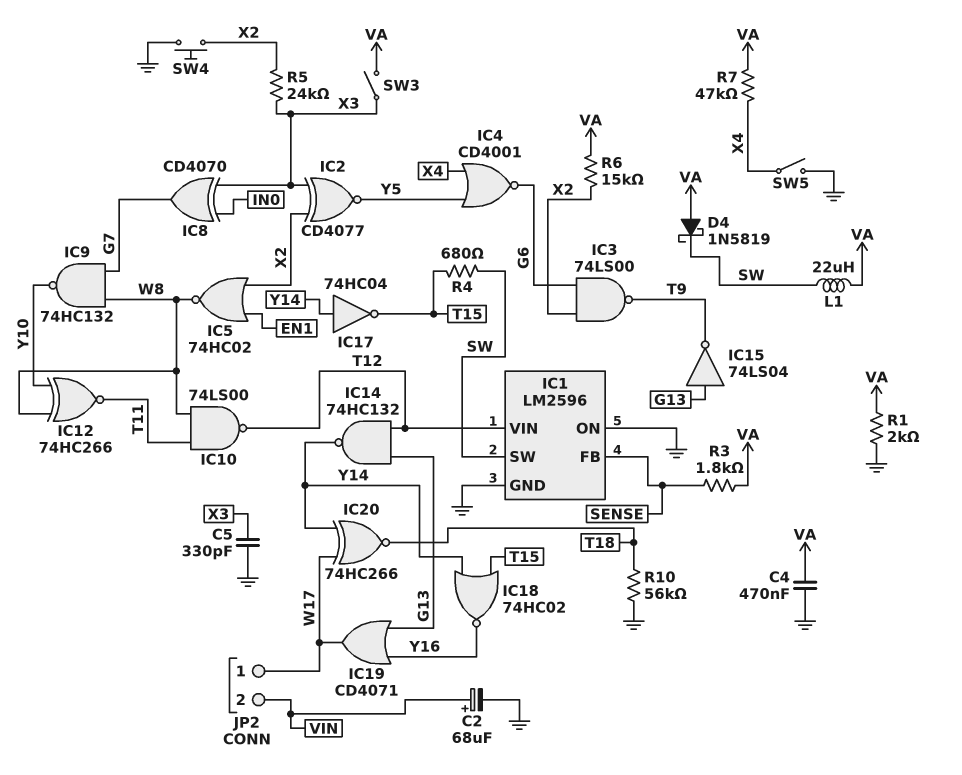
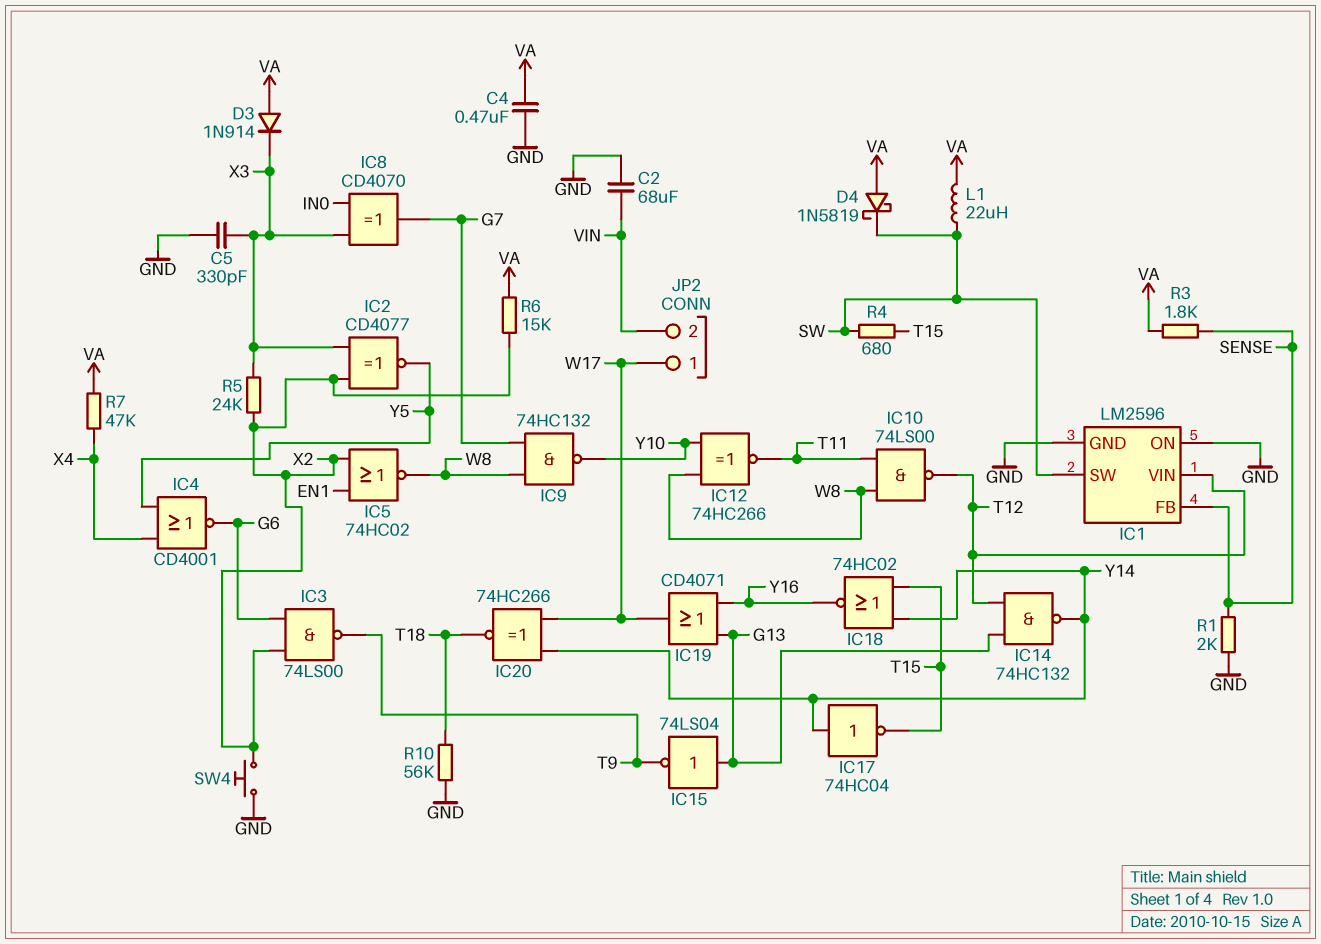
C2: 68uF (plus VIN, minus GND) -> 68uF (GND, VIN)
D3: none -> diode 1N914 (A VA, K X3)
R1: 2k (GND, VA) -> 2k (GND, SENSE)
SW3: switch (VA, X3) -> none
SW5: switch (GND, X4) -> none

